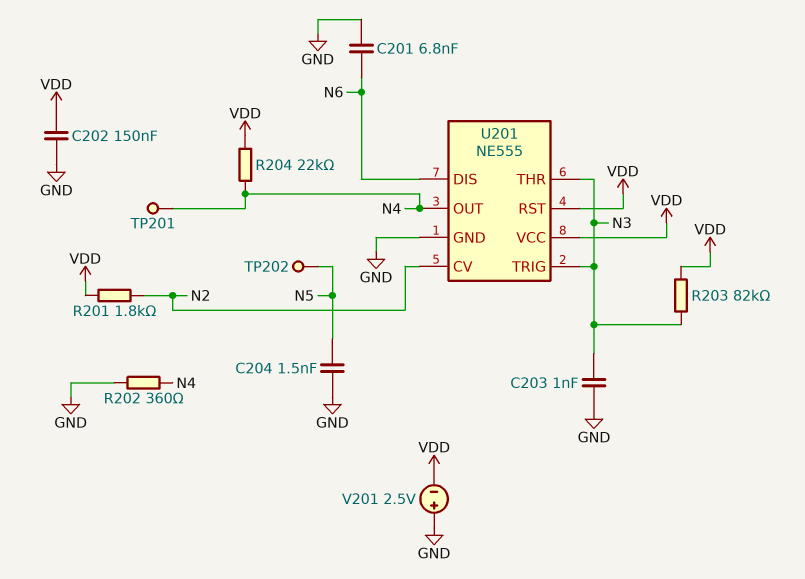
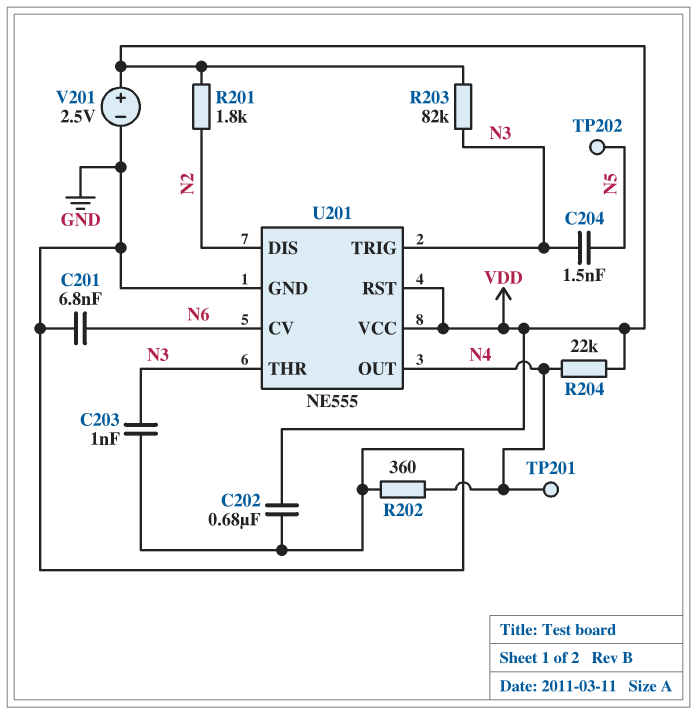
C202: 150nF (GND, VDD) -> 680nF (GND, VDD)
C204: 1.5nF (GND, N5) -> 1.5nF (N3, N5)
U201 pin CV: N2 -> N6
U201 pin DIS: N6 -> N2
V201: 2.5V (plus GND, minus VDD) -> 2.5V (plus VDD, minus GND)

